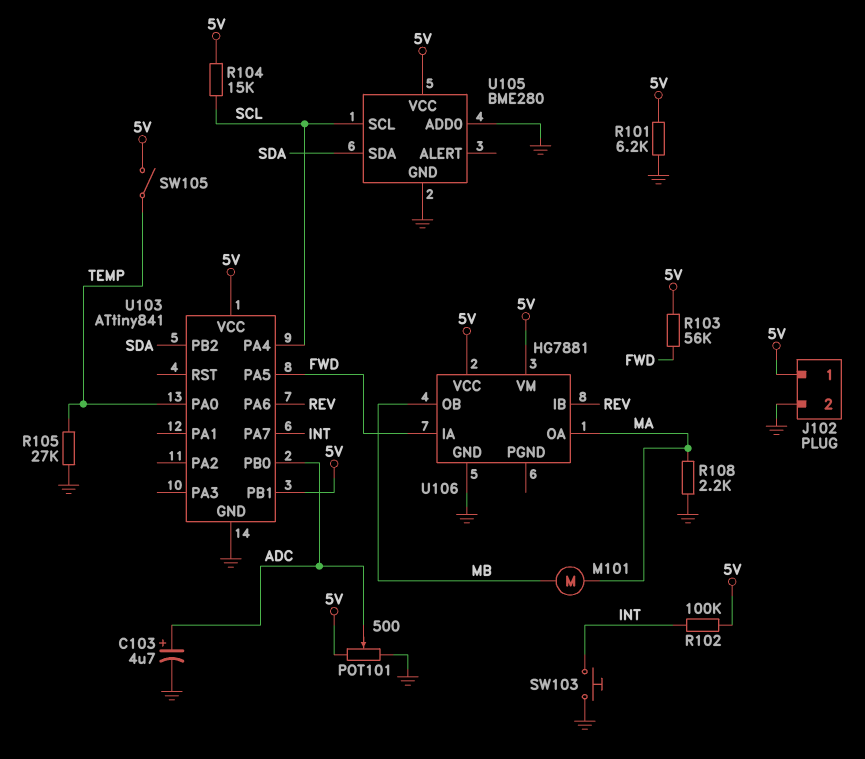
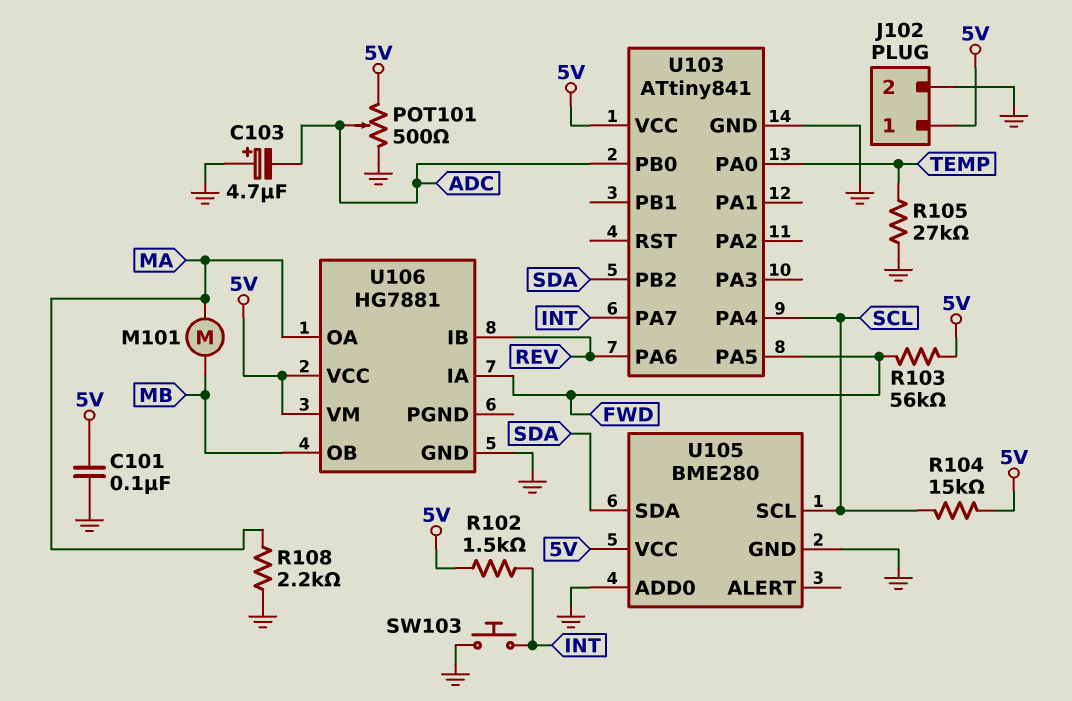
C101: none -> 100nF (5V, GND)
C103: 4.7uF (plus ADC, minus GND) -> 4.7uF (plus GND, minus ADC)
R101: 6.2k (5V, GND) -> none
R102: 100k (5V, INT) -> 1.5k (5V, INT)
SW105: switch (5V, TEMP) -> none
U103 pin PB1: 5V -> none

